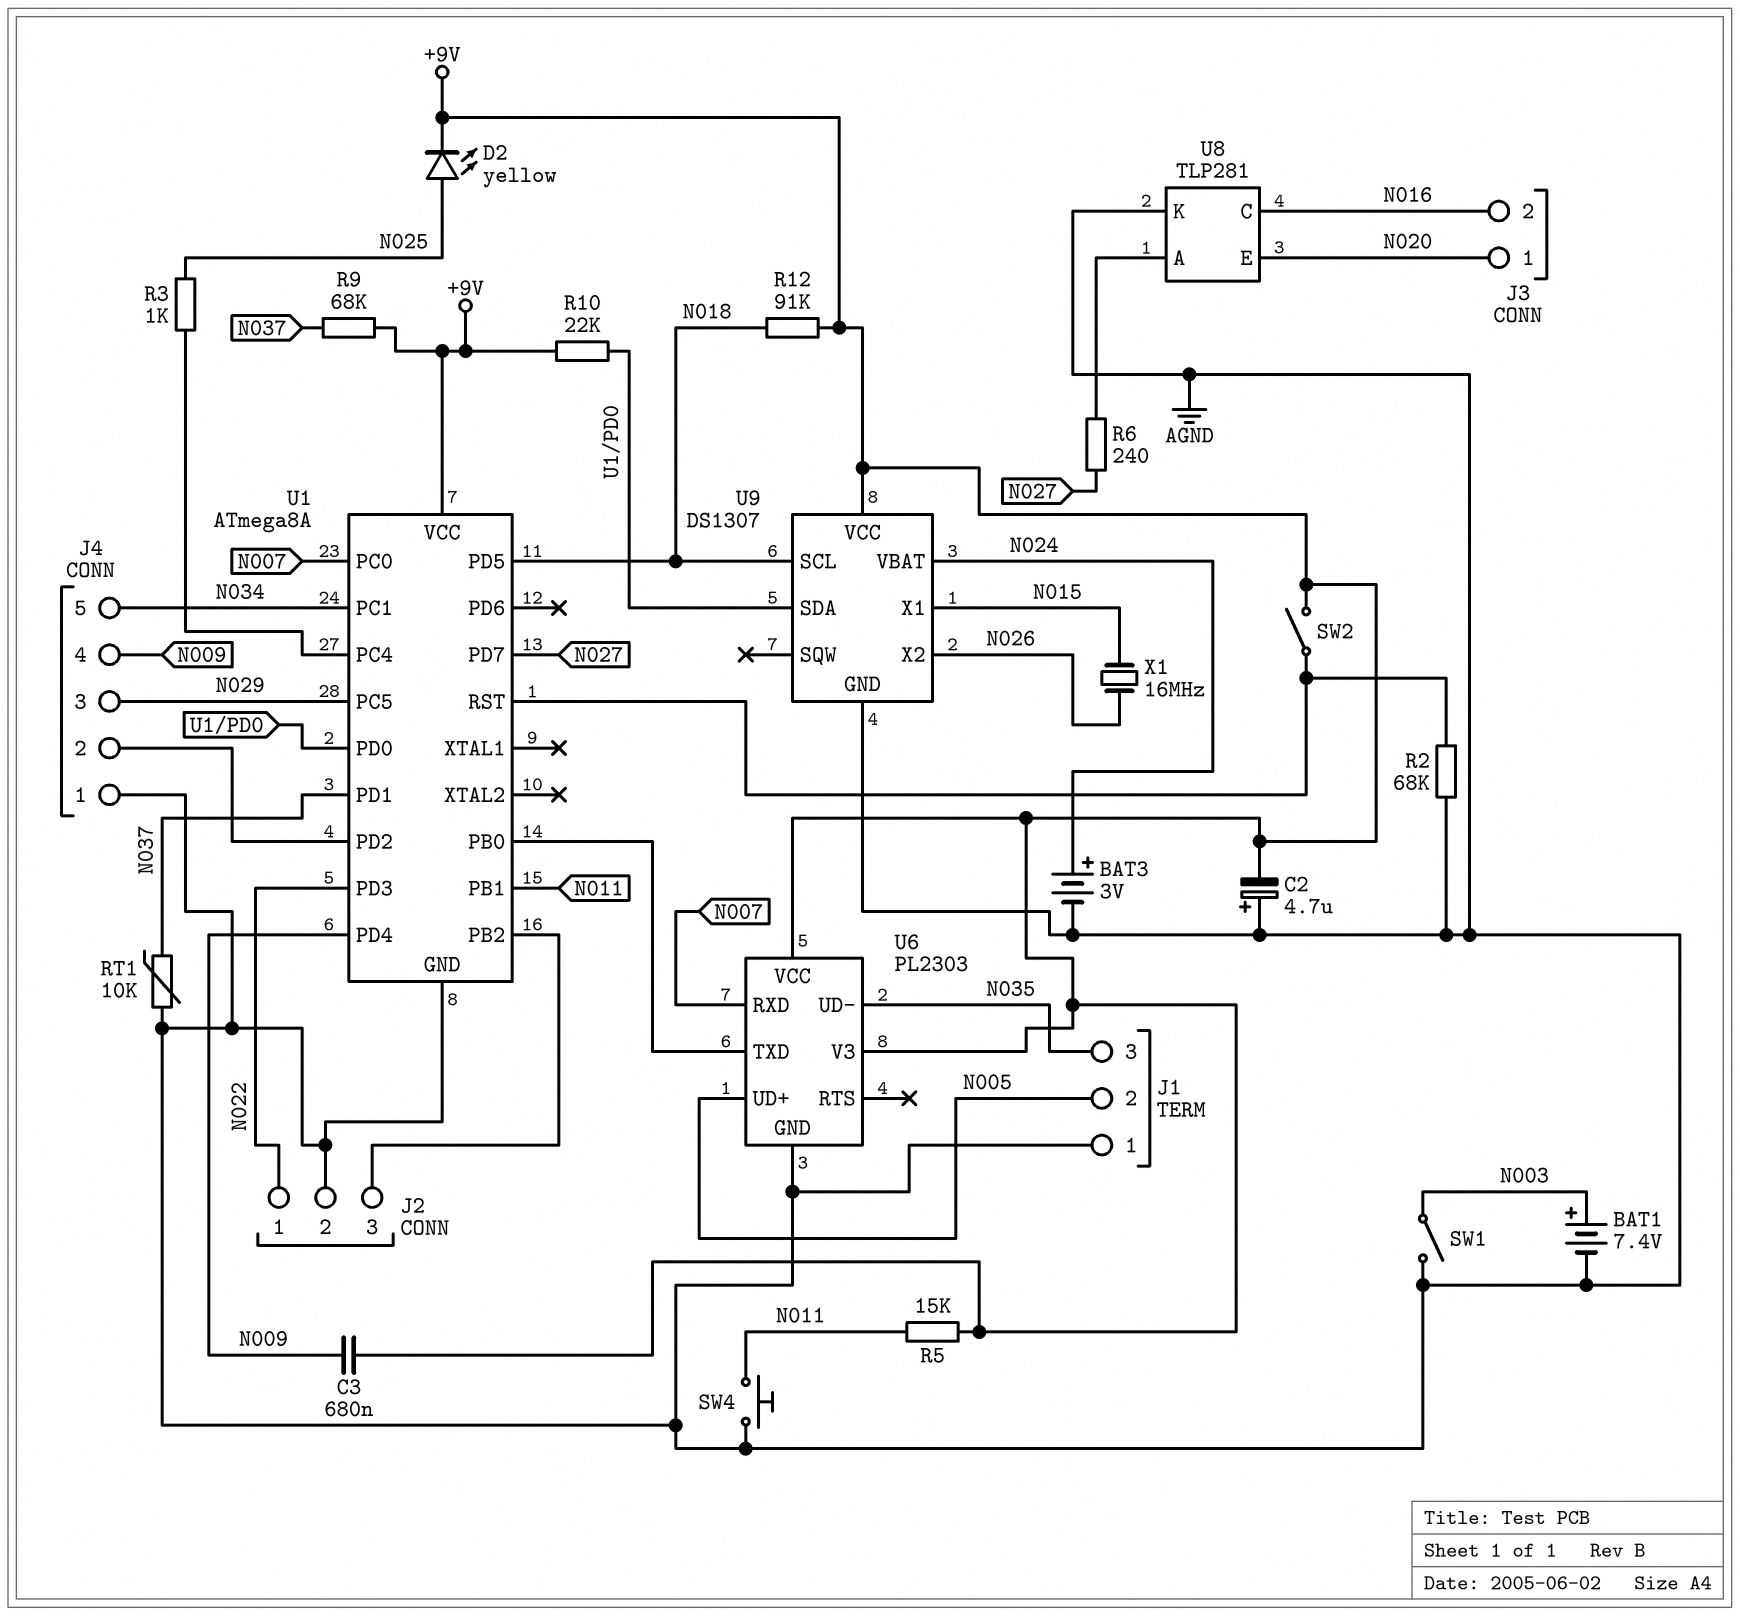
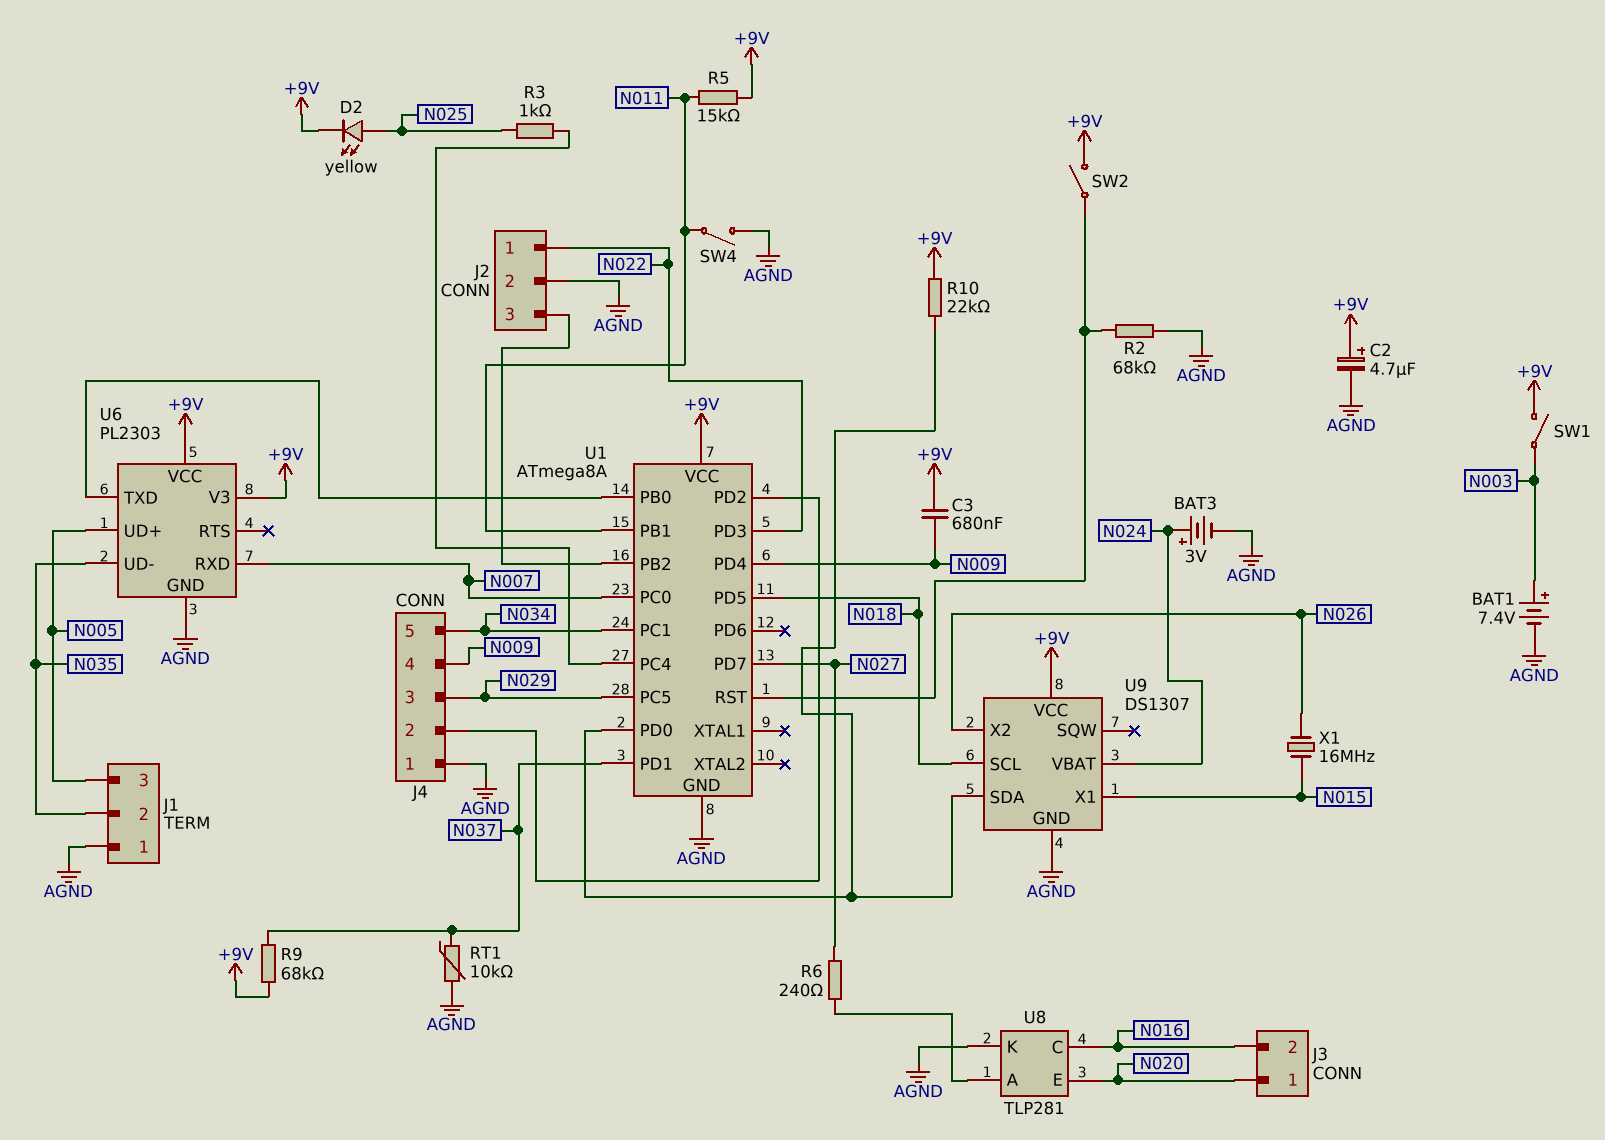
C2: 4.7uF (plus AGND, minus +9V) -> 4.7uF (plus +9V, minus AGND)
J1 pin 2: N005 -> N035
J1 pin 3: N035 -> N005
R12: 91k (+9V, N018) -> none
SW1: switch (AGND, N003) -> switch (+9V, N003)
SW4: button (AGND, N011) -> switch (AGND, N011)

